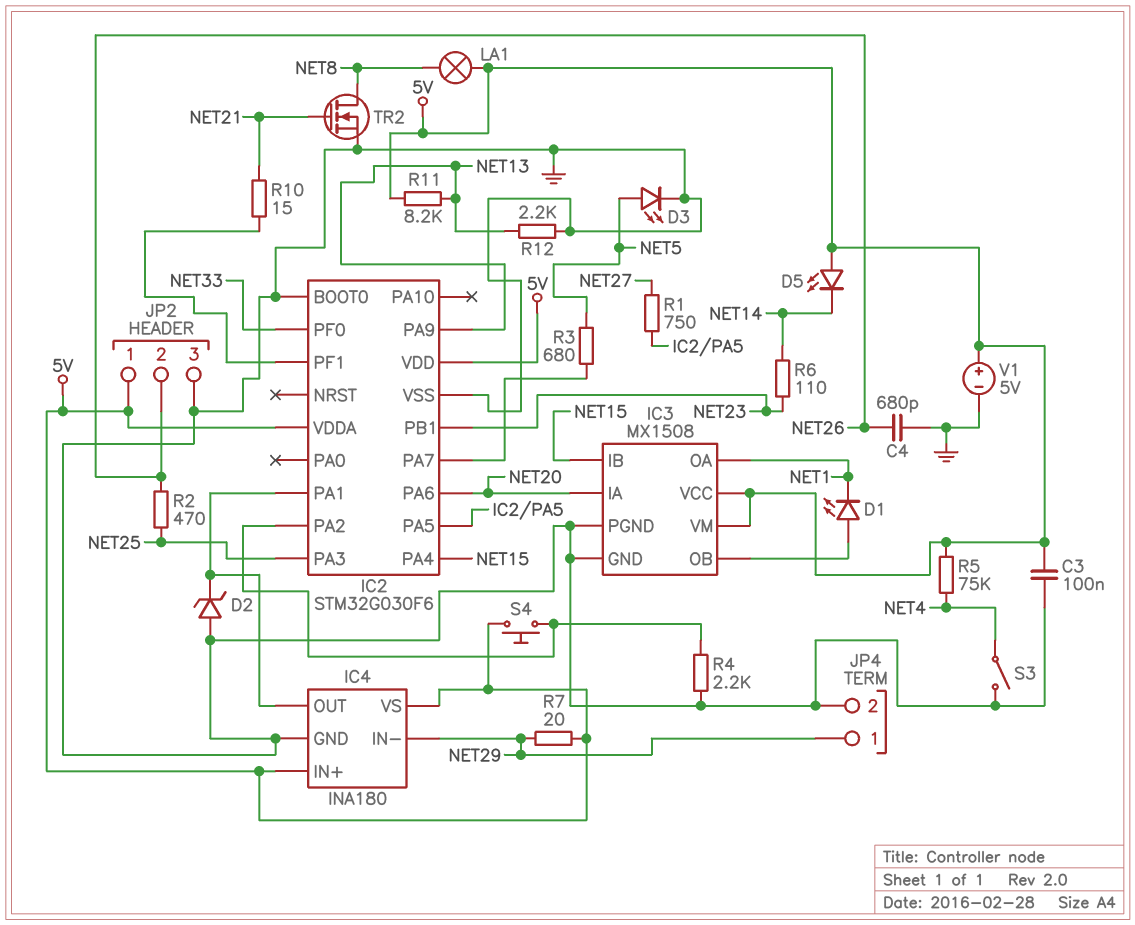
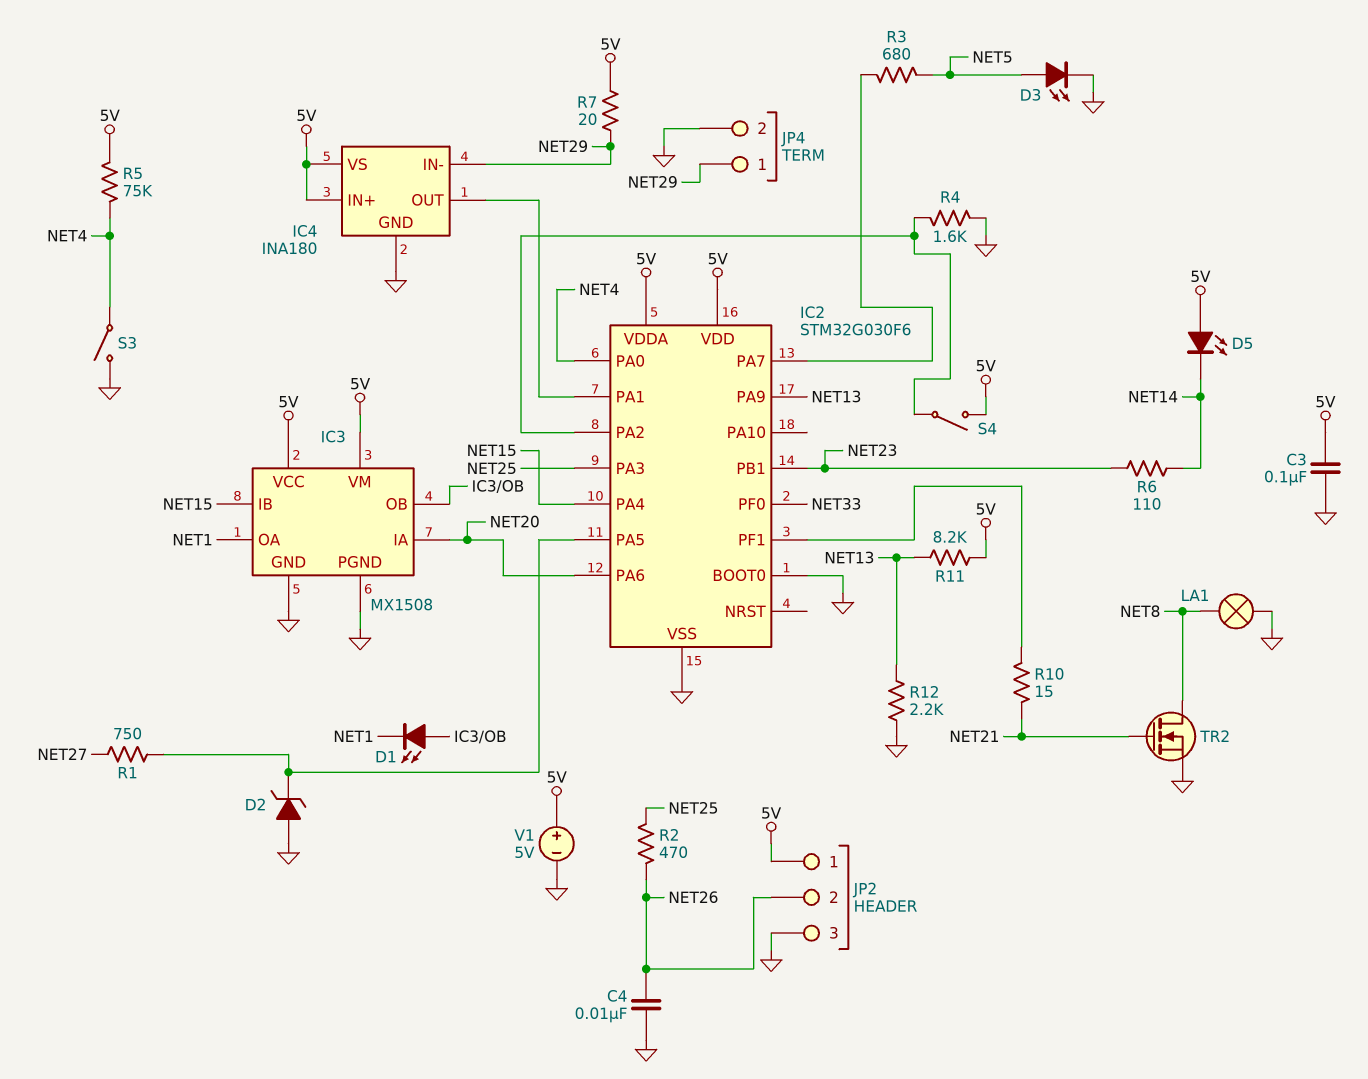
C4: 680pF (GND, NET26) -> 10nF (GND, NET26)
D2: zener (A GND, K IC2/PA1) -> zener (A GND, K IC2/PA5)
IC2 pin PA0: none -> NET4
LA1: lamp (5V, NET8) -> lamp (GND, NET8)
R4: 2.2k (GND, IC2/PA2) -> 1.6k (GND, IC2/PA2)
S4: button (5V, IC2/PA2) -> switch (5V, IC2/PA2)

